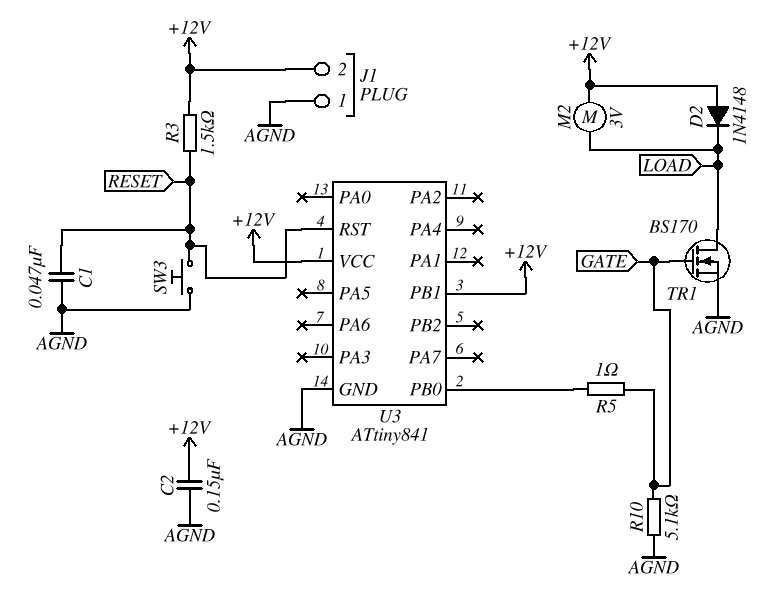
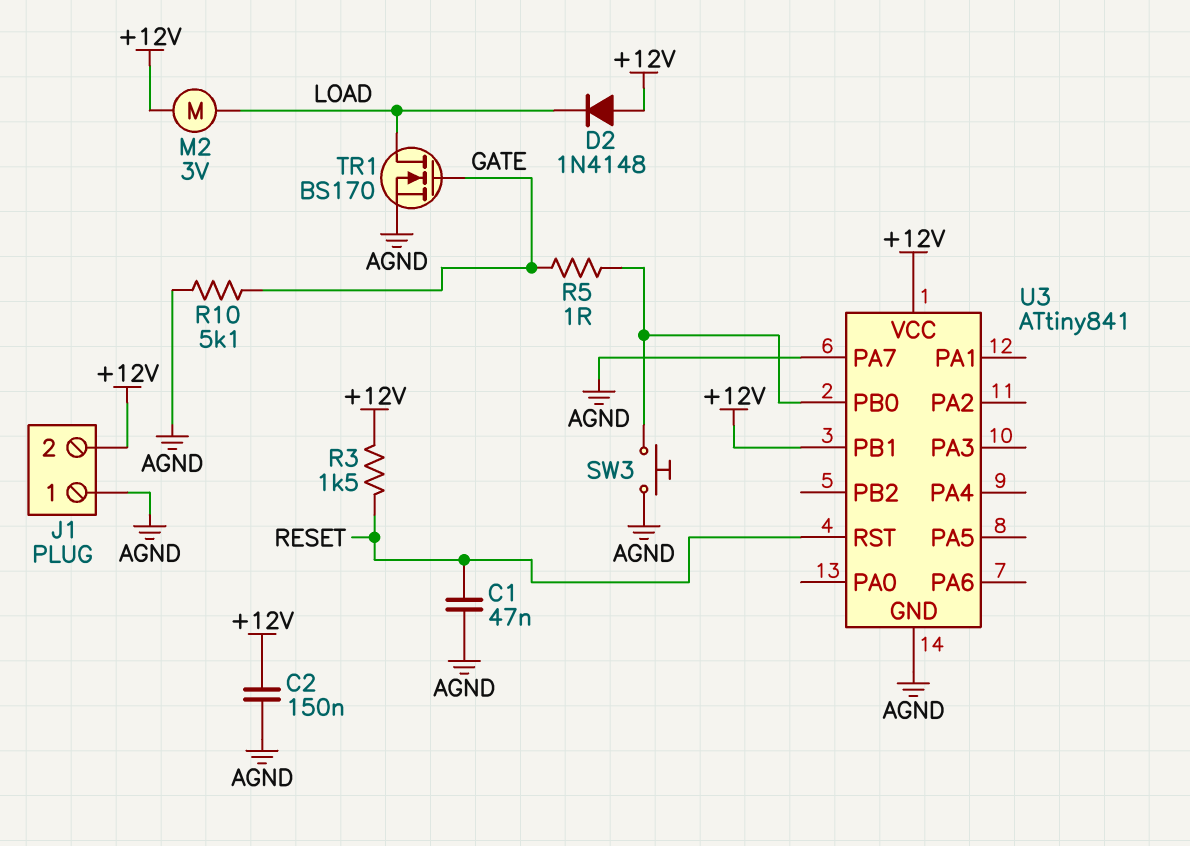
SW3: button (AGND, RESET) -> button (AGND, U3/PB0)
U3 pin PA7: none -> AGND

